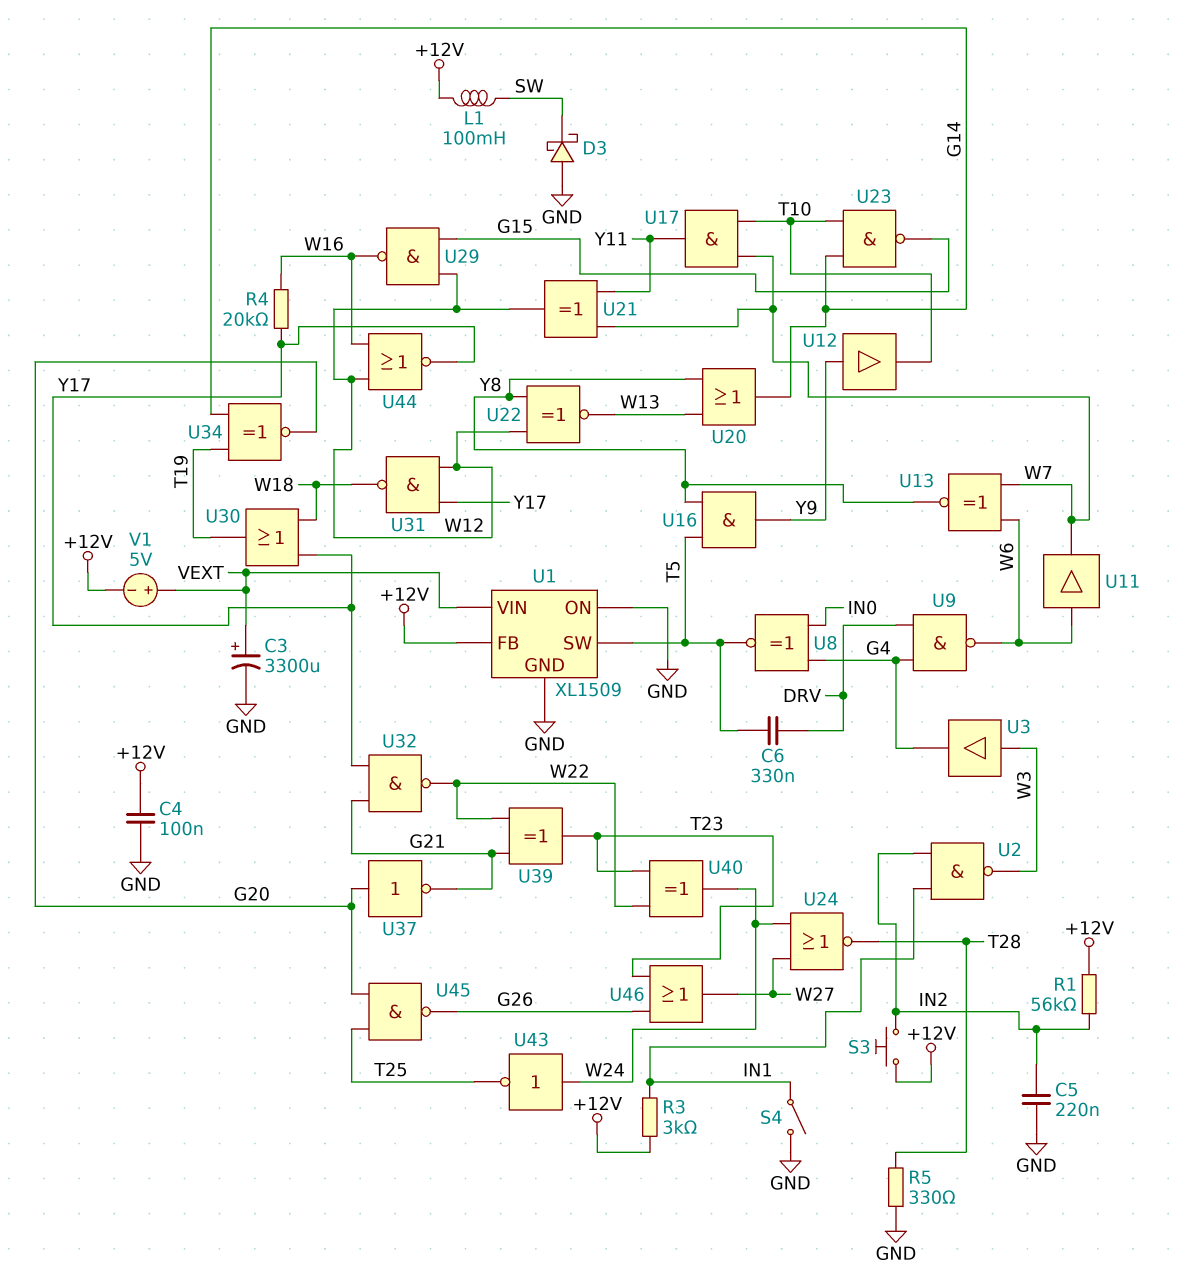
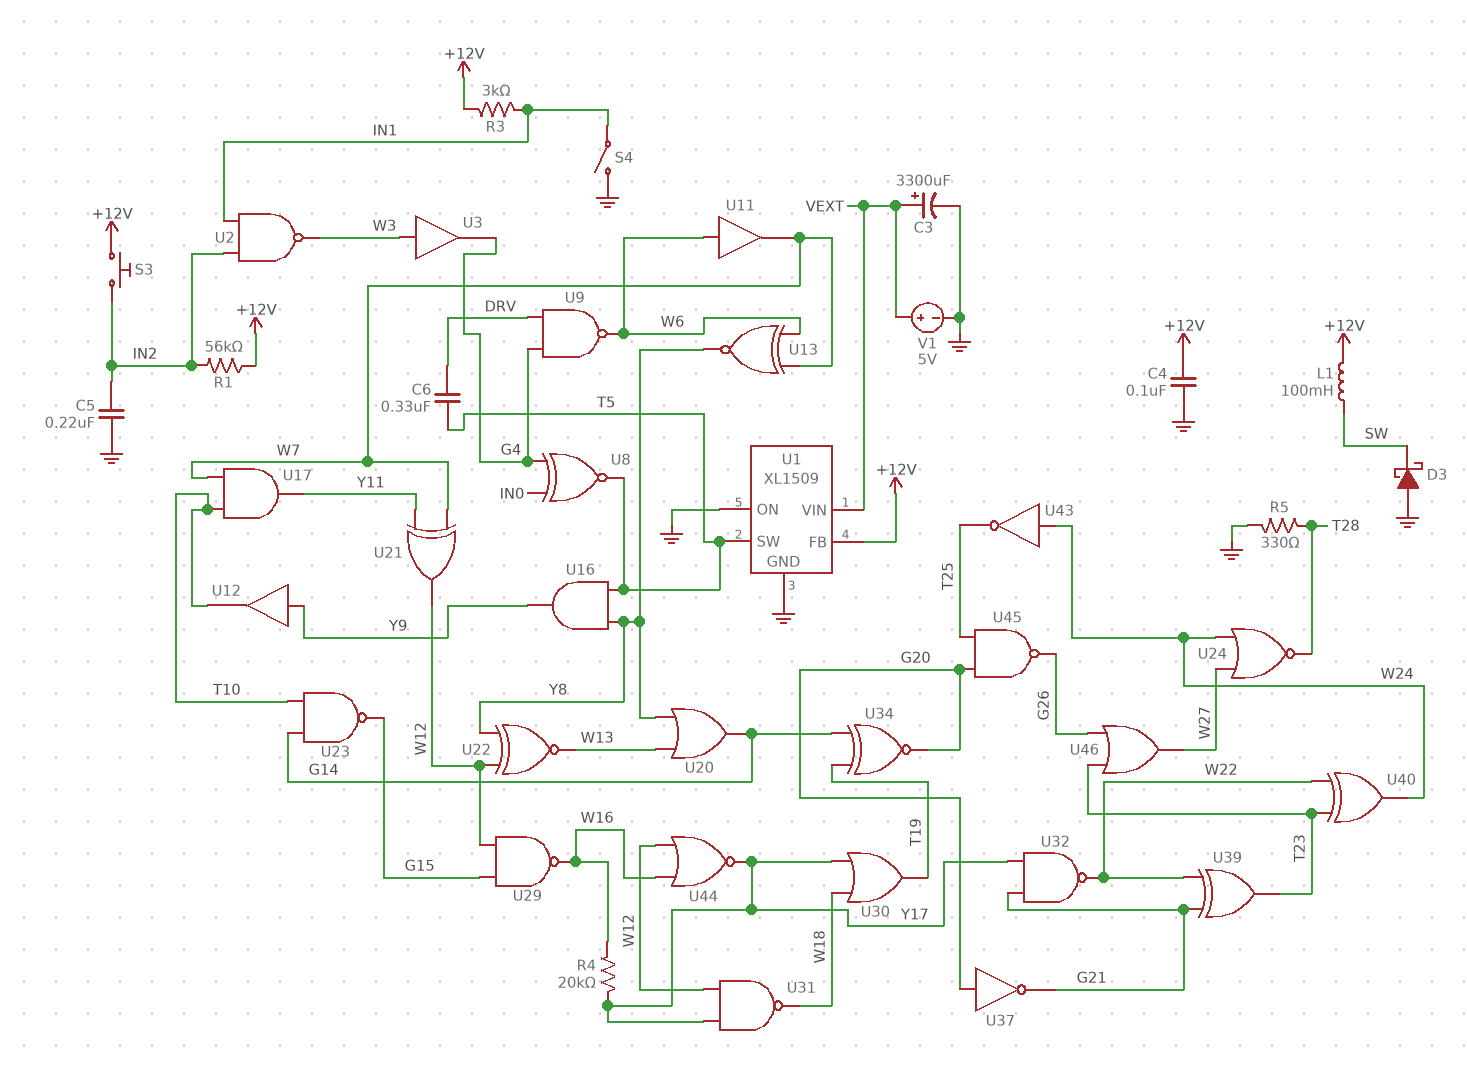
V1: 5V (plus VEXT, minus +12V) -> 5V (plus VEXT, minus GND)

